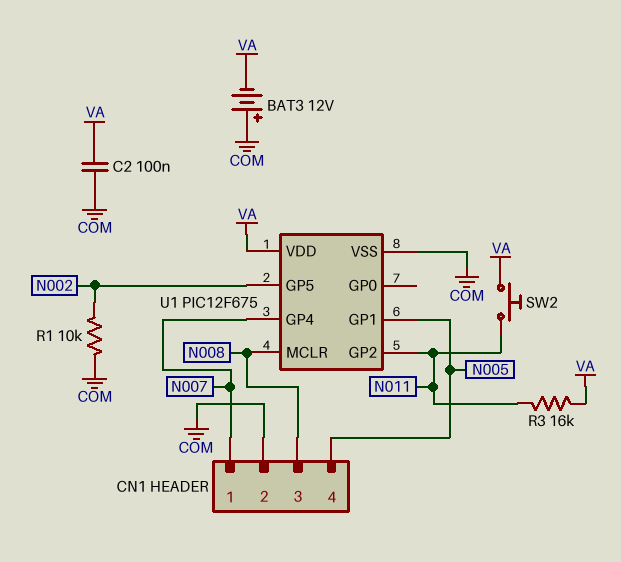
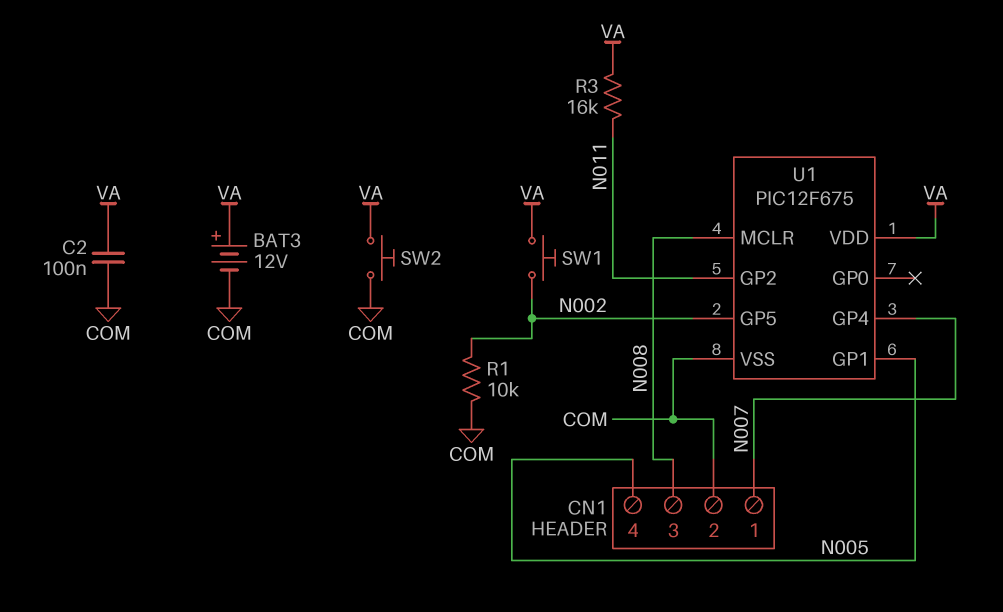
BAT3: 12V (plus COM, minus VA) -> 12V (plus VA, minus COM)
SW1: none -> button (N002, VA)
SW2: button (N011, VA) -> button (COM, VA)

